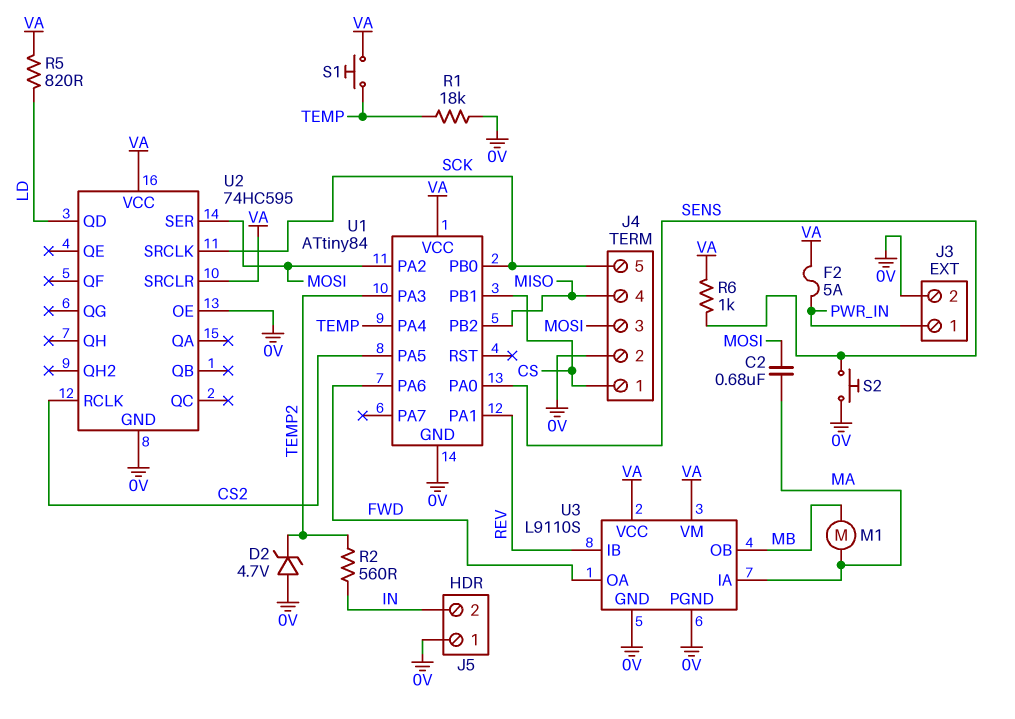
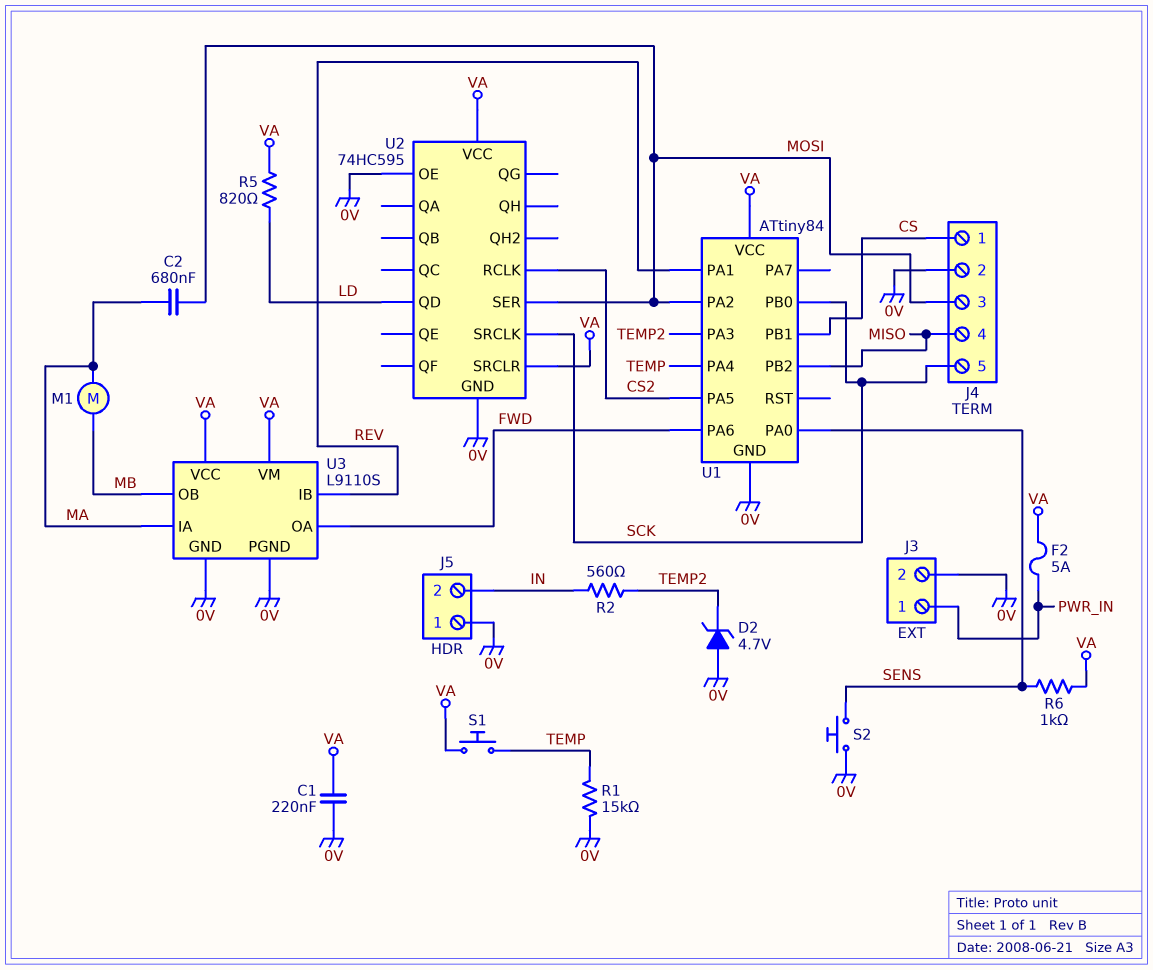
C1: none -> 220nF (0V, VA)
R1: 18k (0V, TEMP) -> 15k (0V, TEMP)

